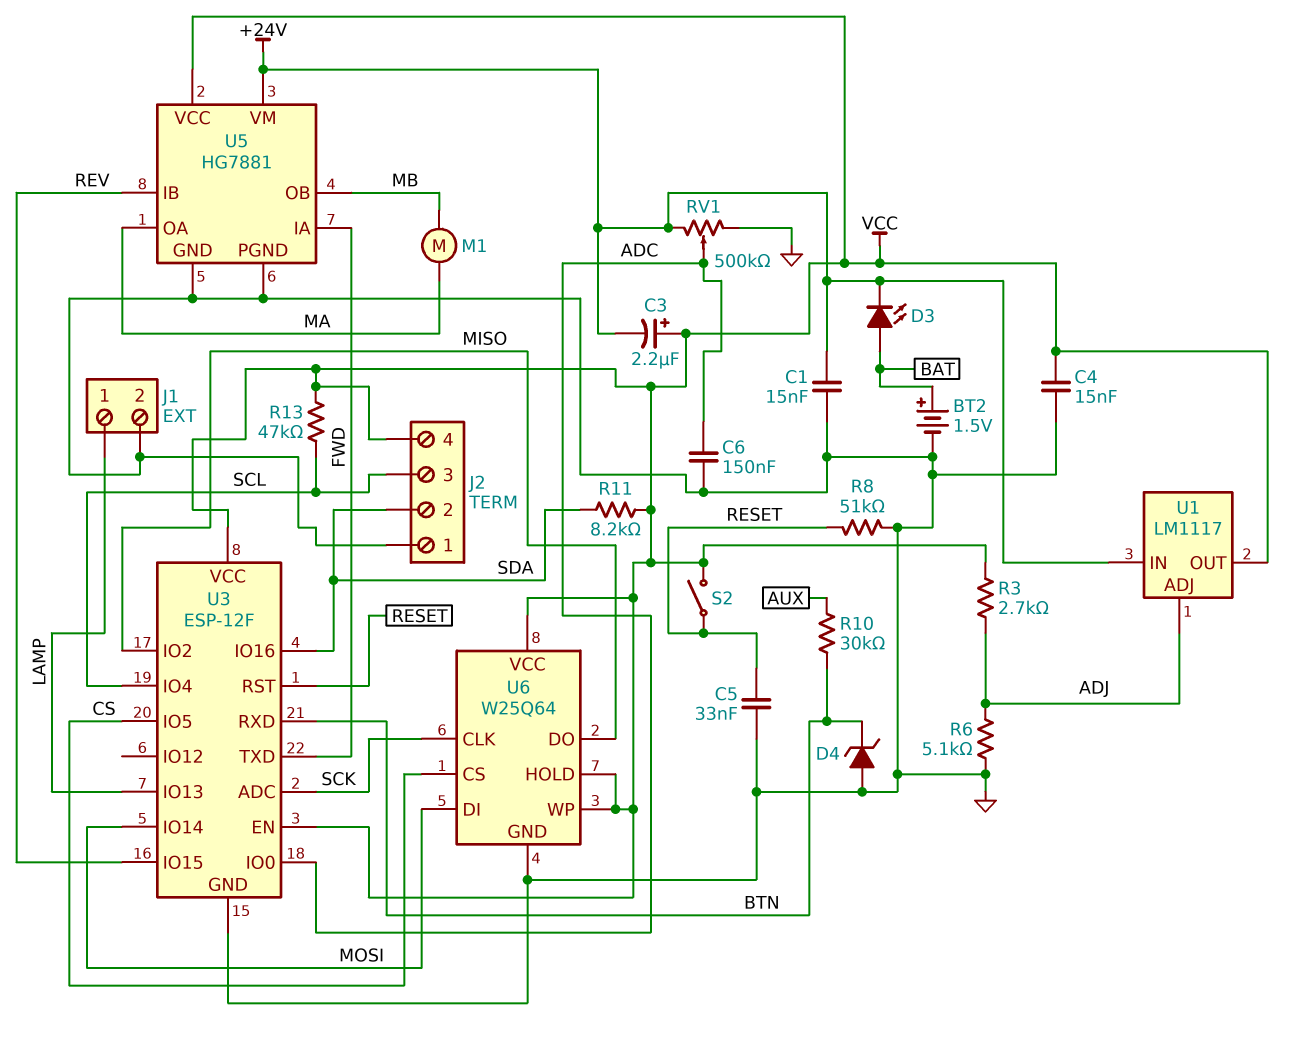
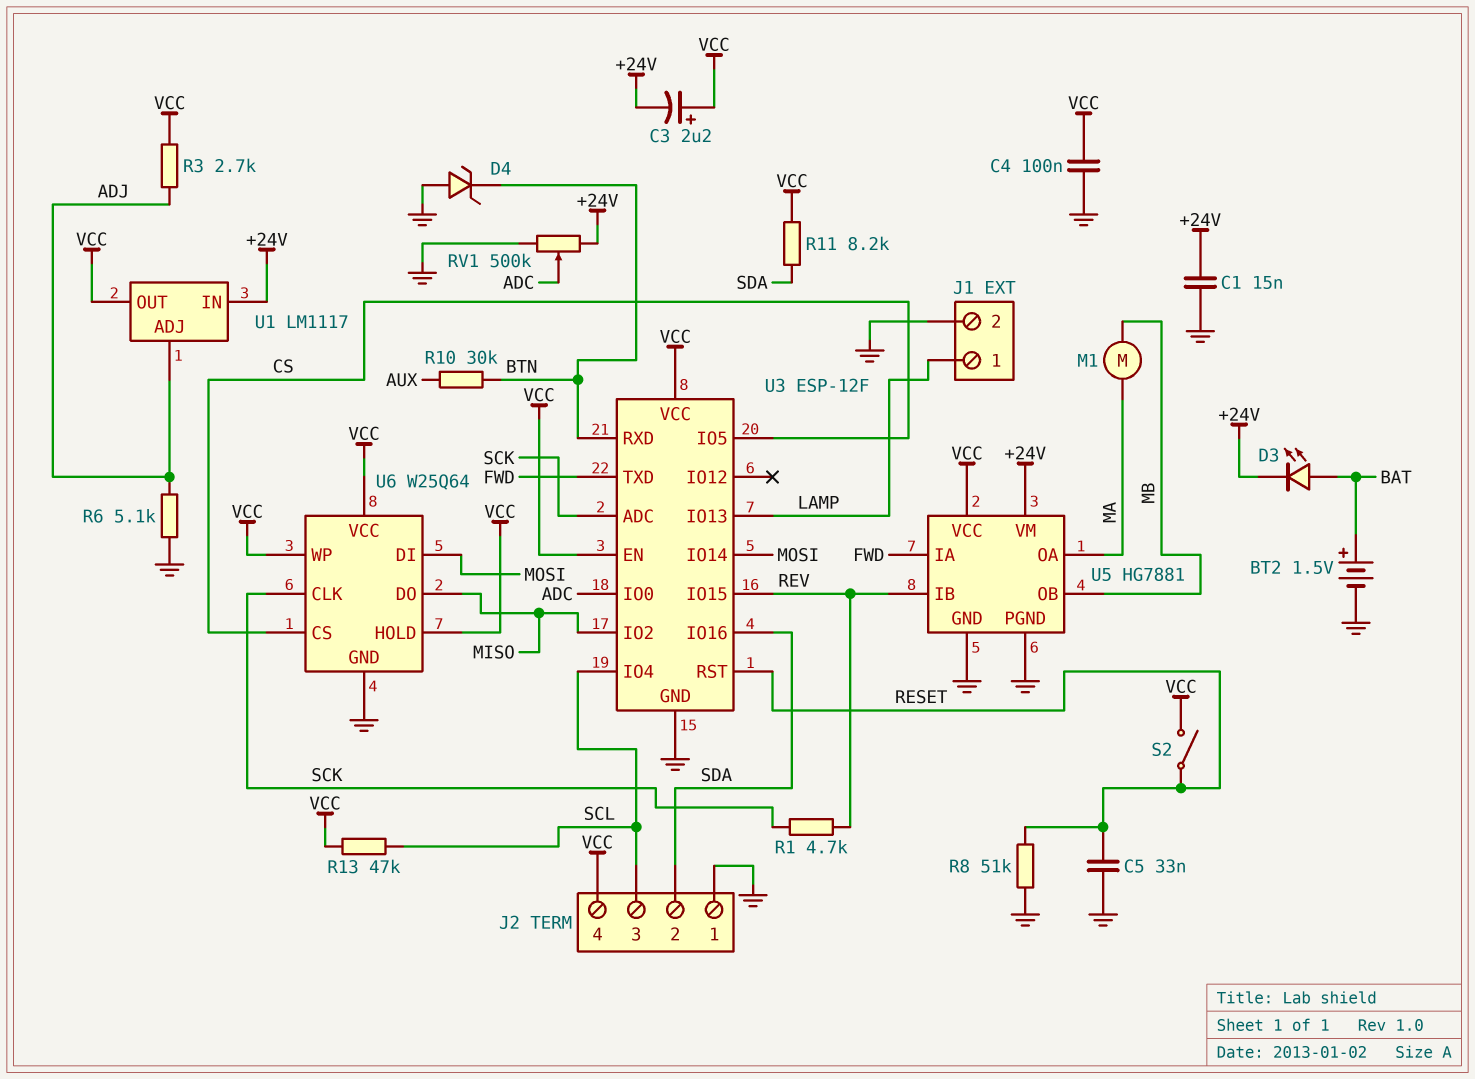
C4: 15nF (GND, VCC) -> 100nF (GND, VCC)
C6: 150nF (ADC, GND) -> none
R1: none -> 4.7k (REV, SCK)

